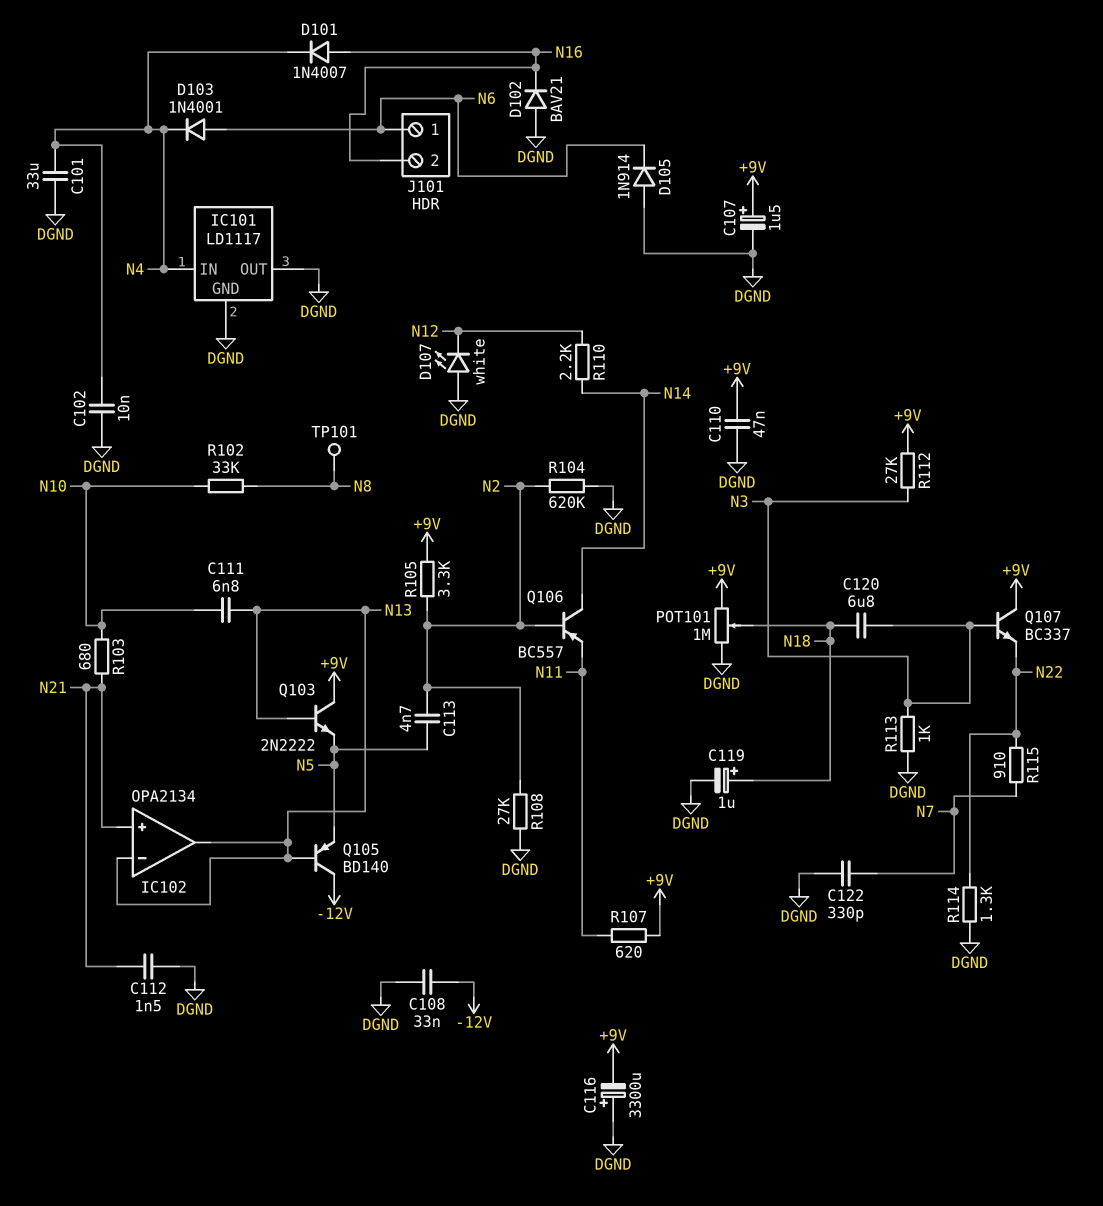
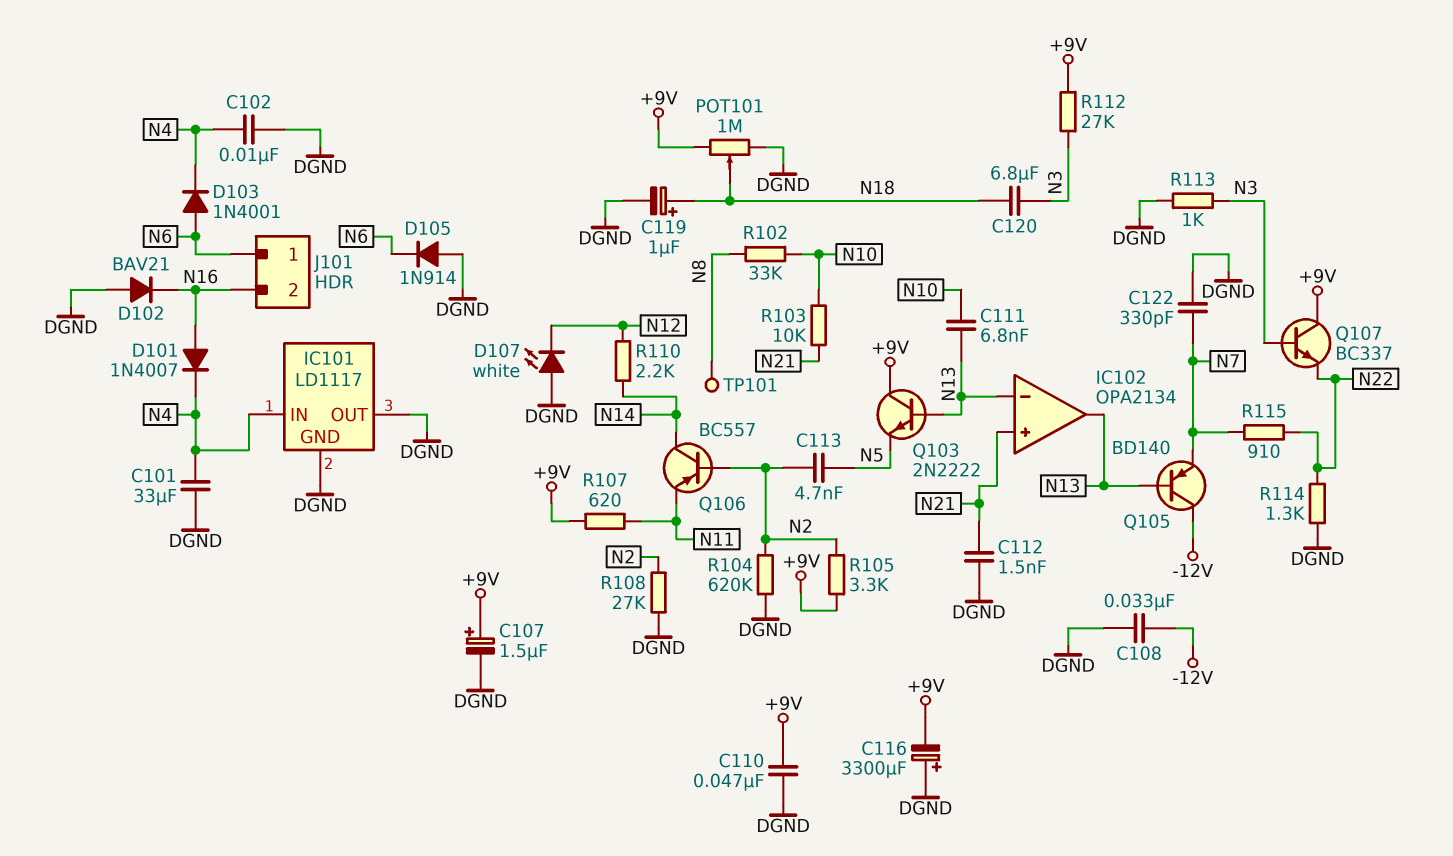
Q105: PNP BD140 (B N13, C -12V, E N5) -> PNP BD140 (B N13, C -12V, E N7)
R103: 680 (N10, N21) -> 10k (N10, N21)

